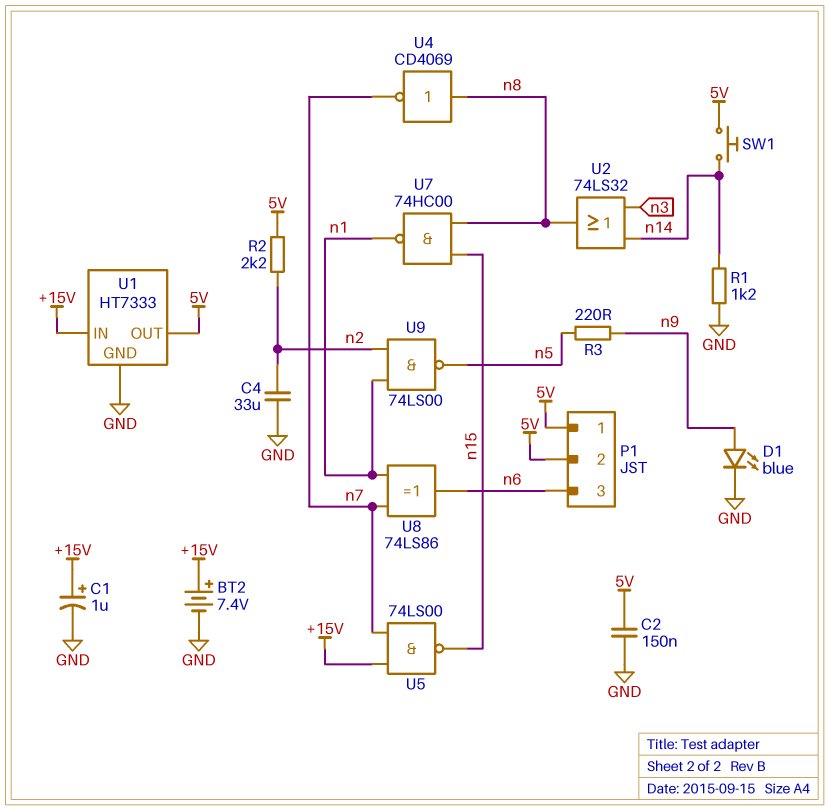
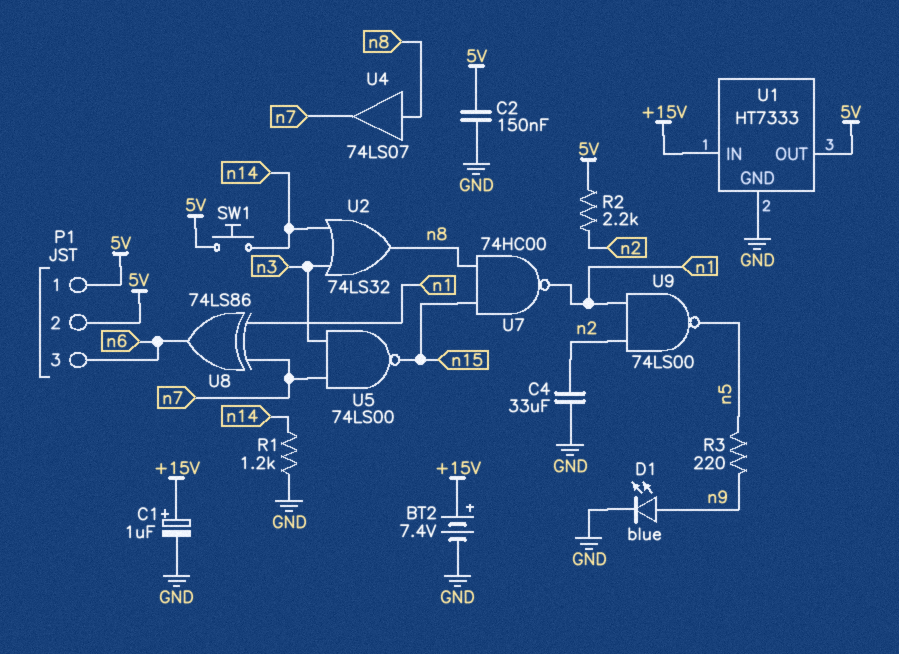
U4: NOT CD4069 (in n8, out n7) -> buffer 74LS07 (in n8, out n7)
U5: NAND 74LS00 (in +15V, in n7, out n15) -> NAND 74LS00 (in n3, in n7, out n15)

